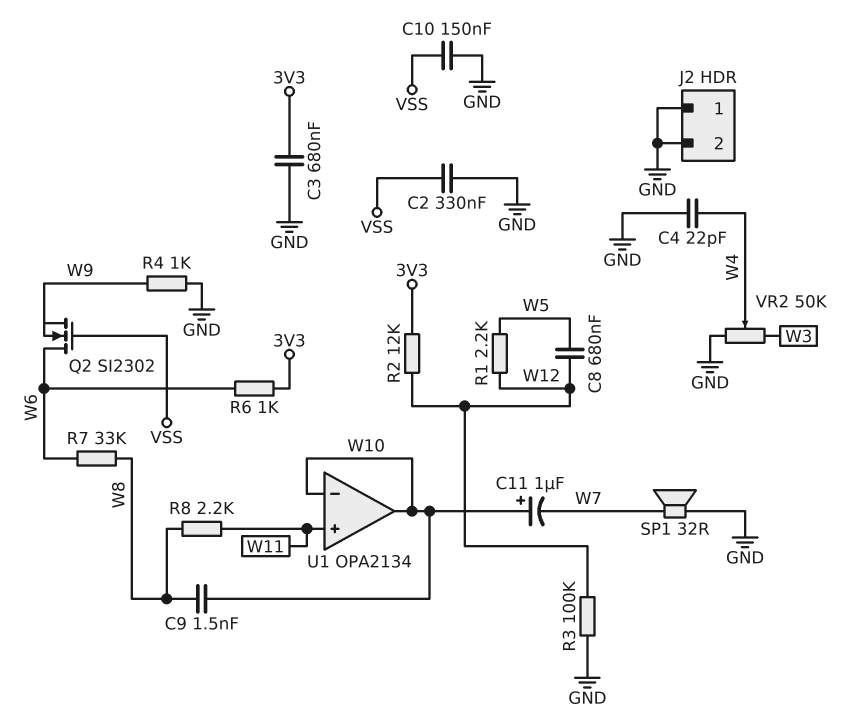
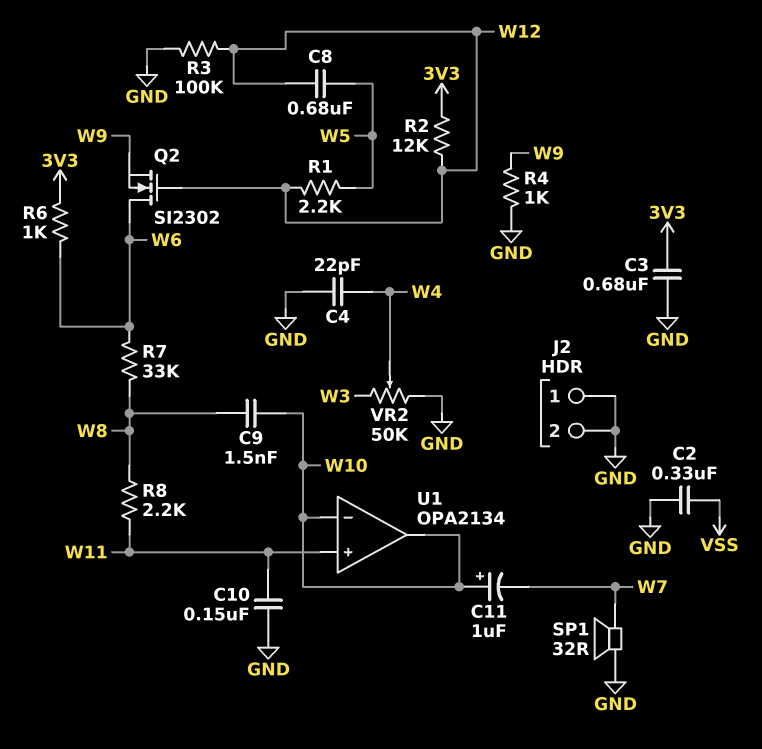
C10: 150nF (GND, VSS) -> 150nF (GND, W11)
Q2: NMOS SI2302 (G VSS, D W6, S W9) -> NMOS SI2302 (G W12, D W6, S W9)

